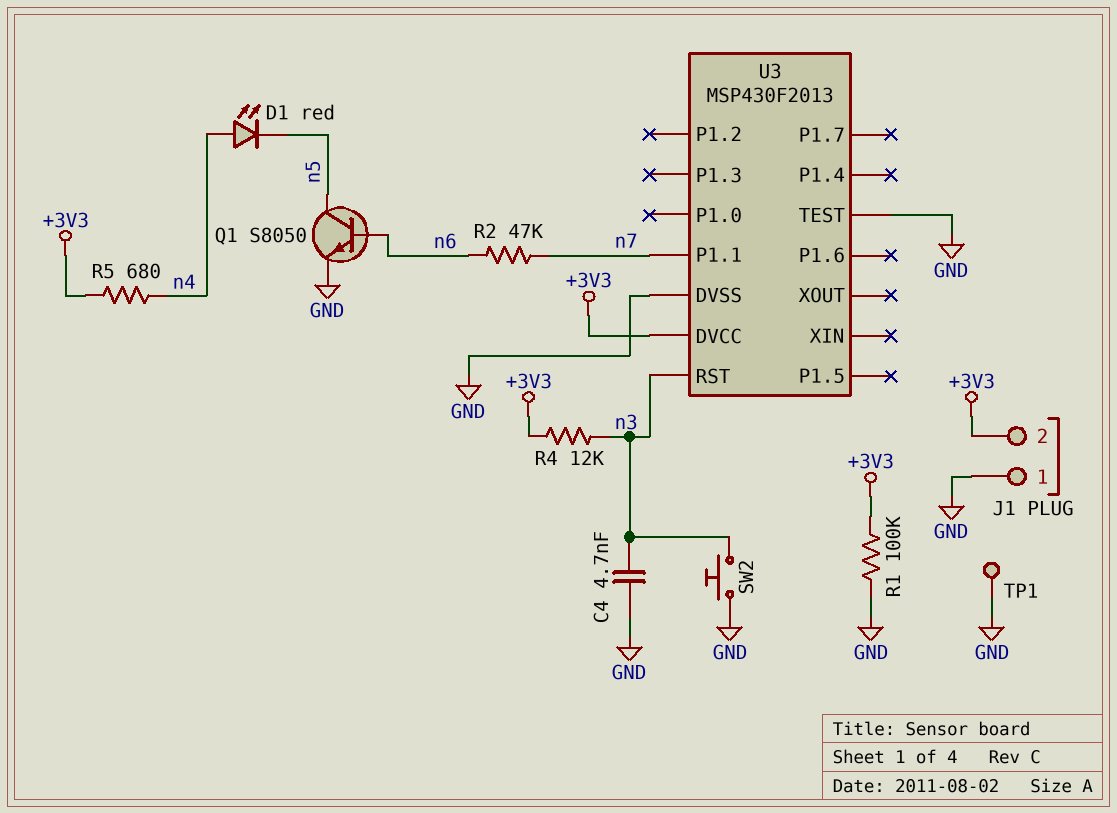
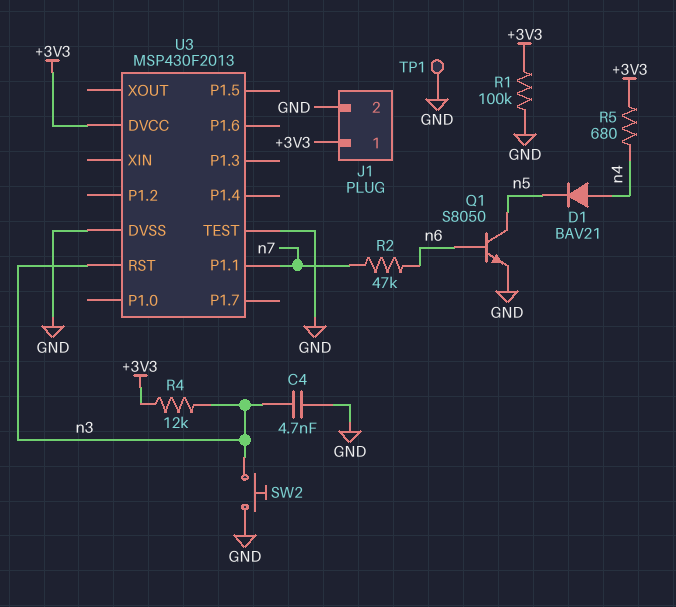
D1: LED red (A n4, K n5) -> diode BAV21 (A n4, K n5)
J1 pin 1: GND -> +3V3
J1 pin 2: +3V3 -> GND

